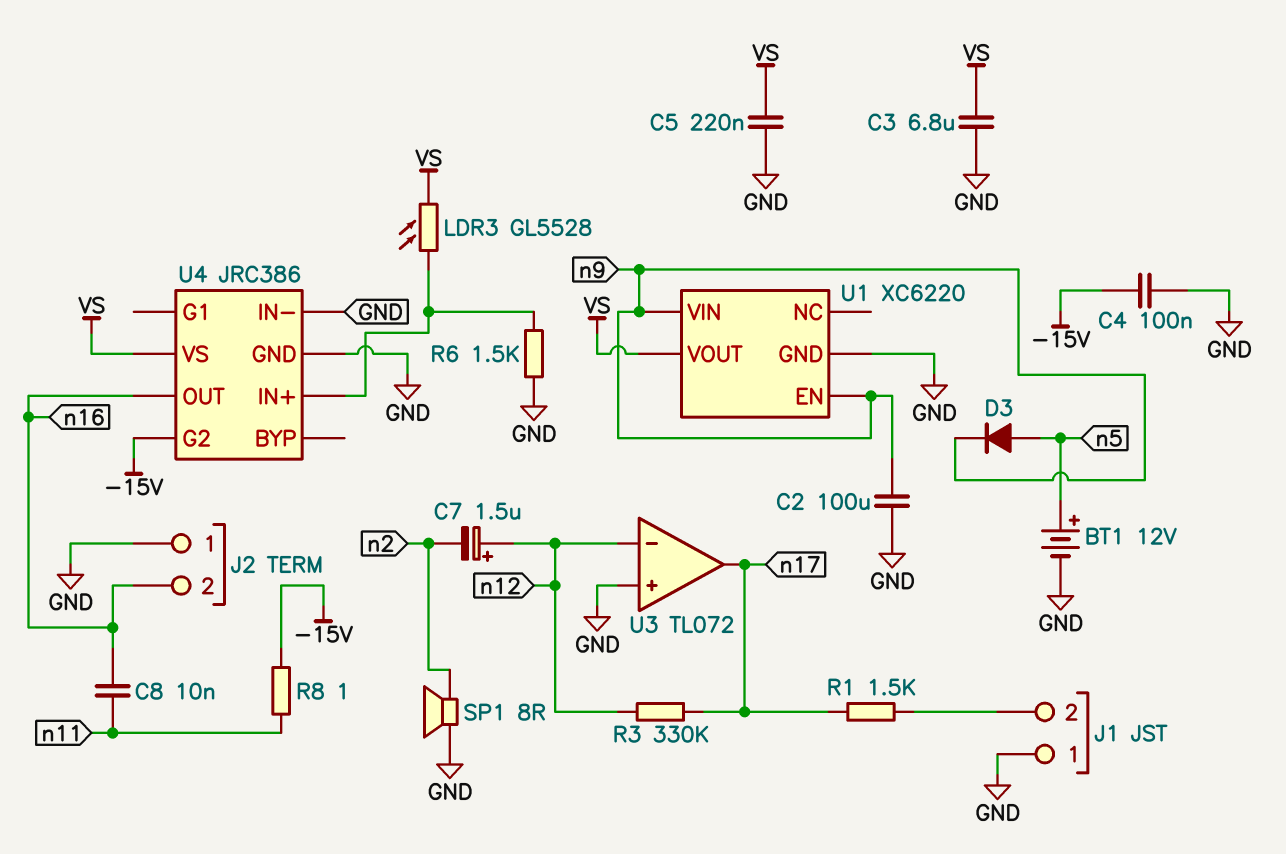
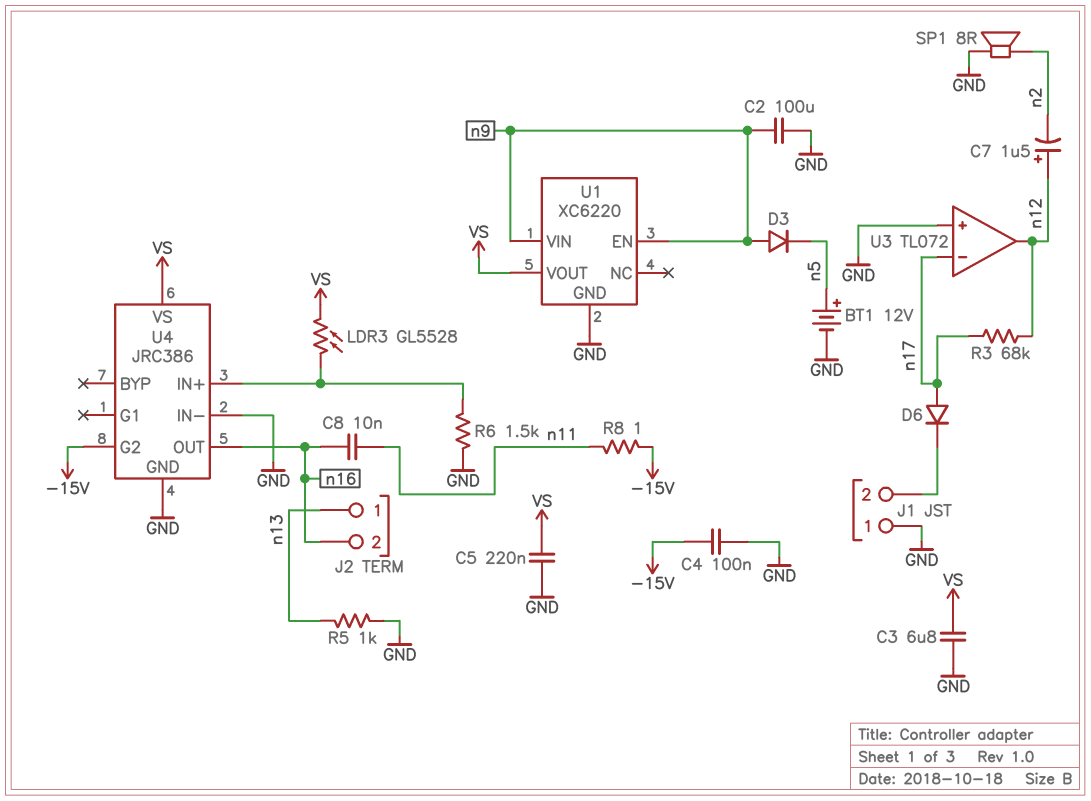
D3: diode (A n5, K n9) -> diode (A n9, K n5)
D6: none -> diode (A n17, K J1/2)
J2 pin 1: GND -> n13
R1: 1.5k (J1/2, n17) -> none
R3: 330k (n12, n17) -> 68k (n12, n17)
R5: none -> 1k (GND, n13)
U3 pin in-: n12 -> n17
U3 pin out: n17 -> n12

